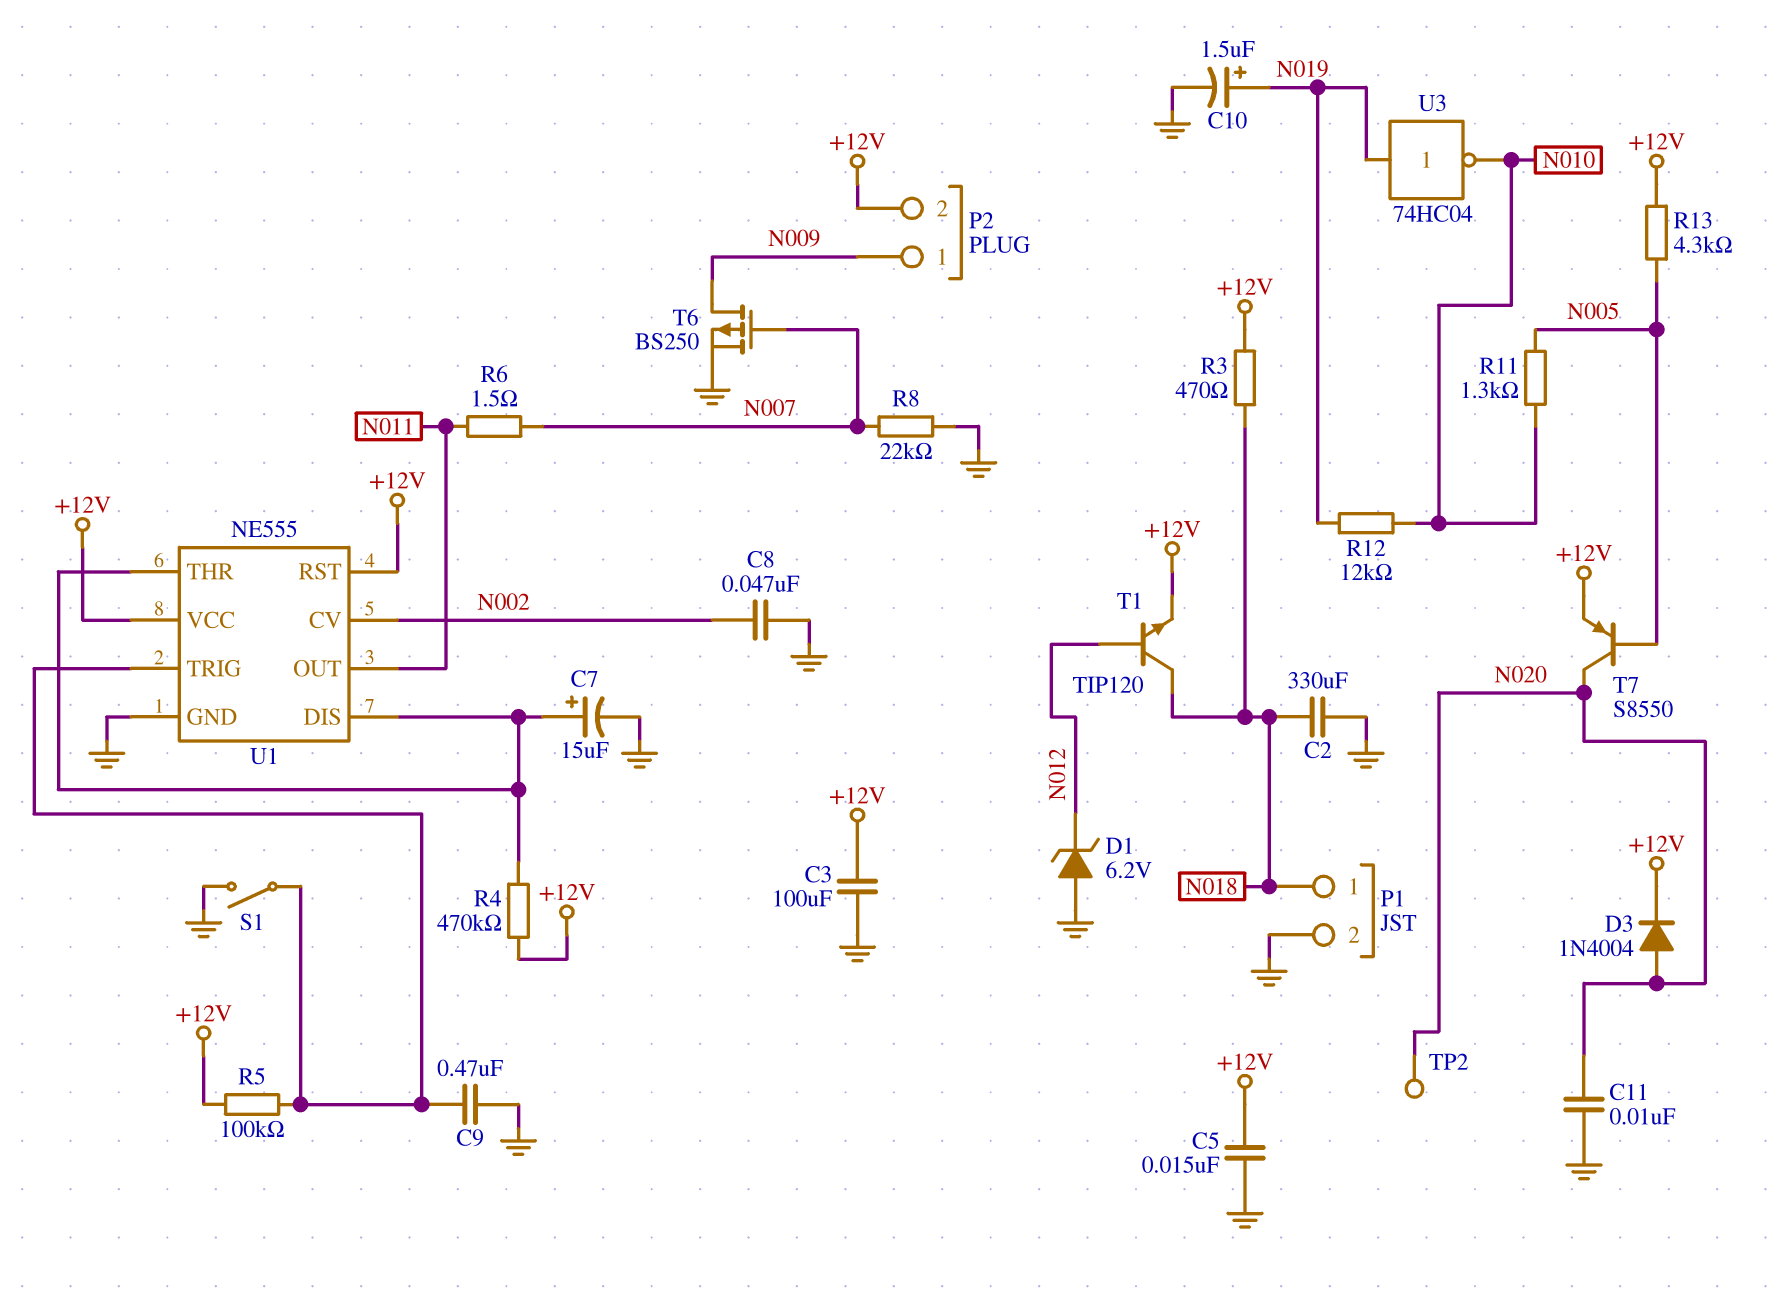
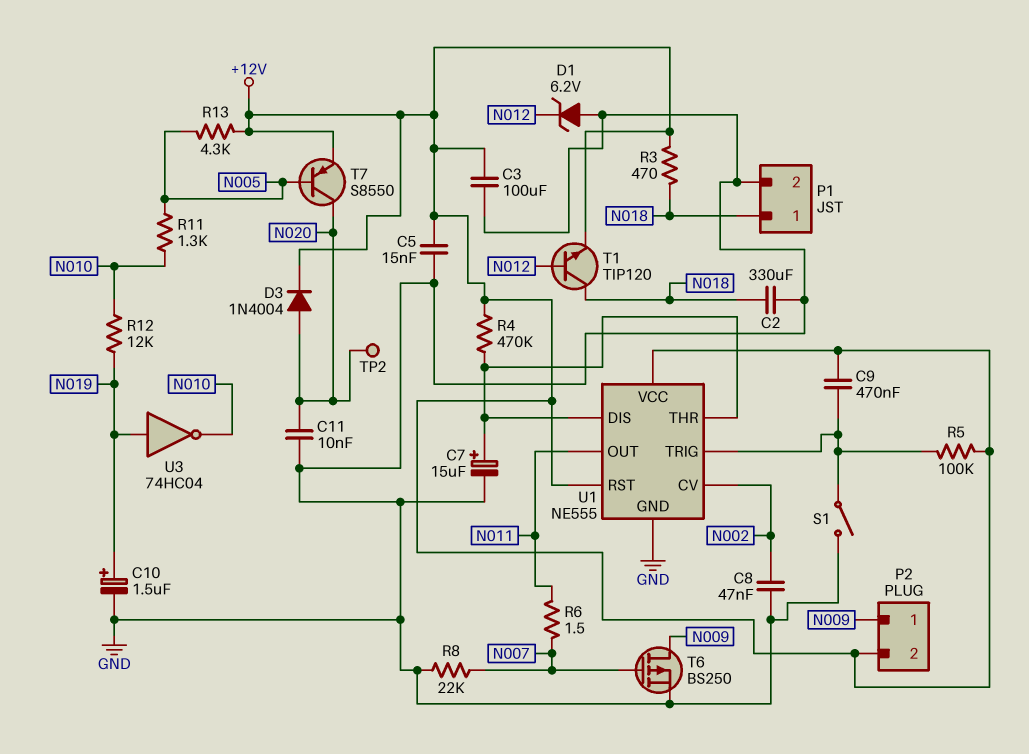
C9: 470nF (GND, U1/TRIG) -> 470nF (+12V, U1/TRIG)

